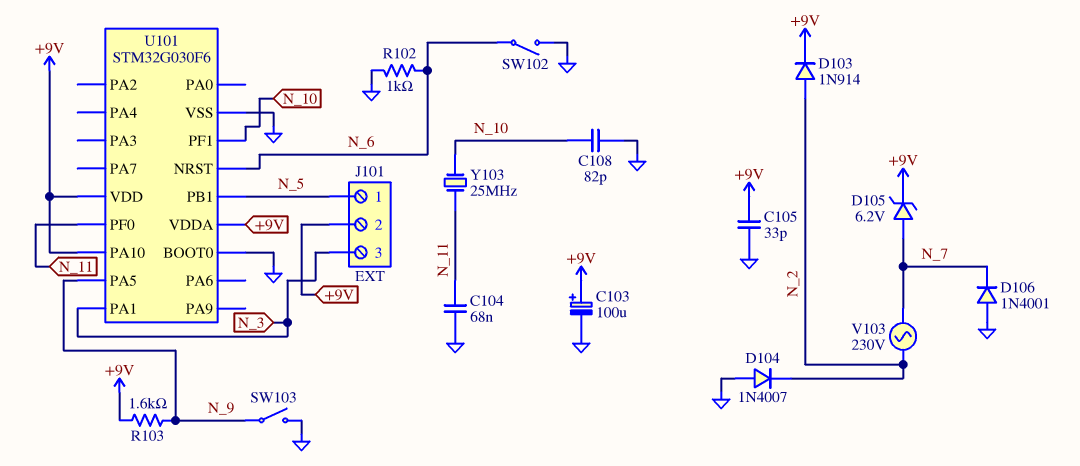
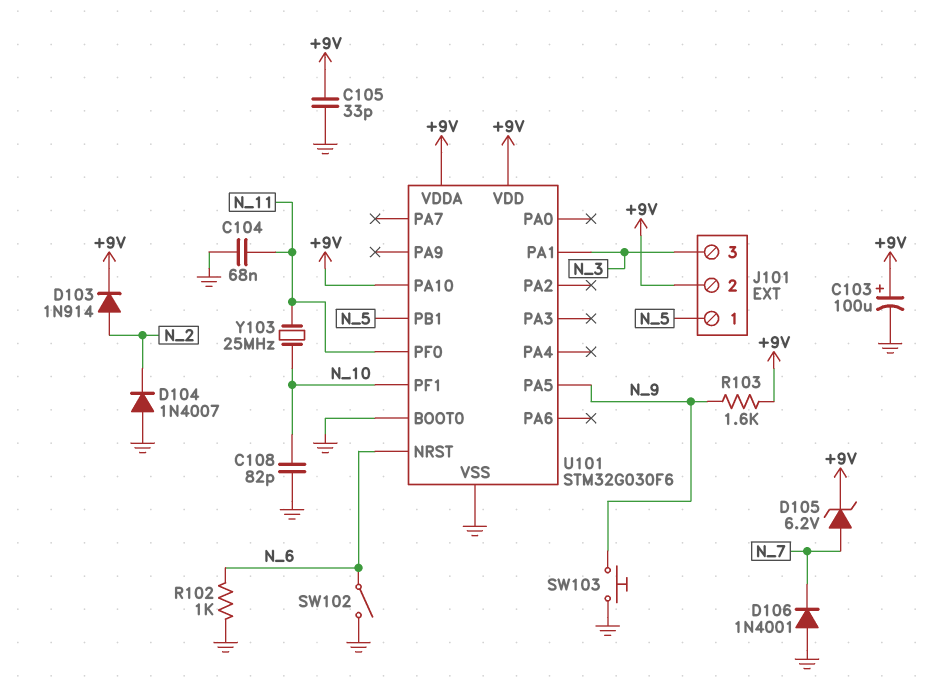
SW103: switch (GND, N_9) -> button (GND, N_9)
V103: AC 230V (N_2, N_7) -> none

